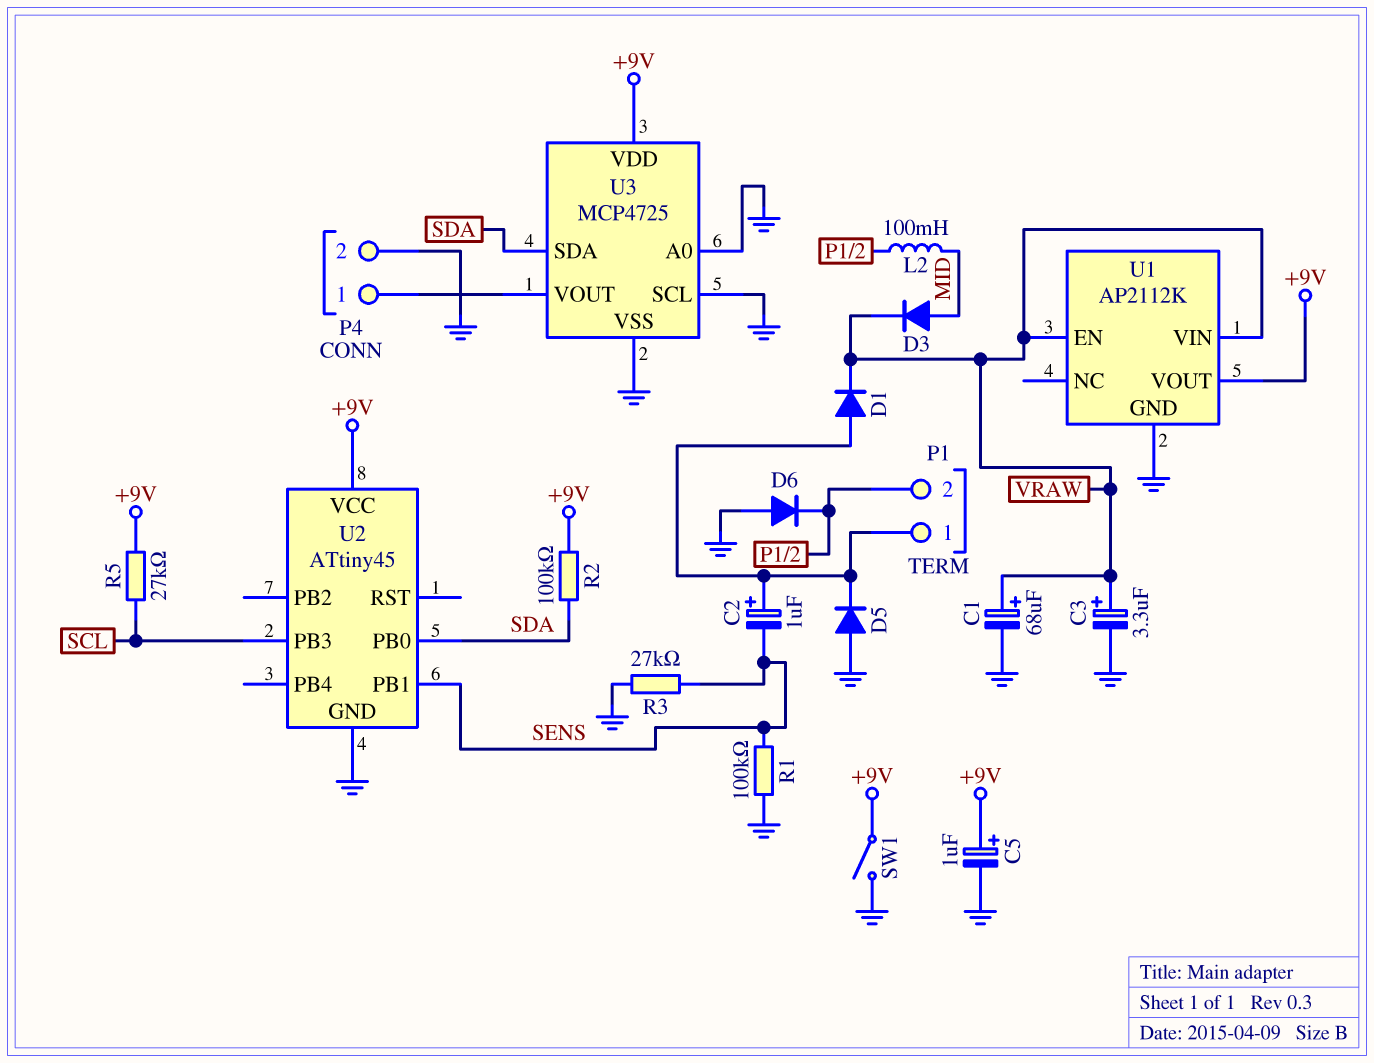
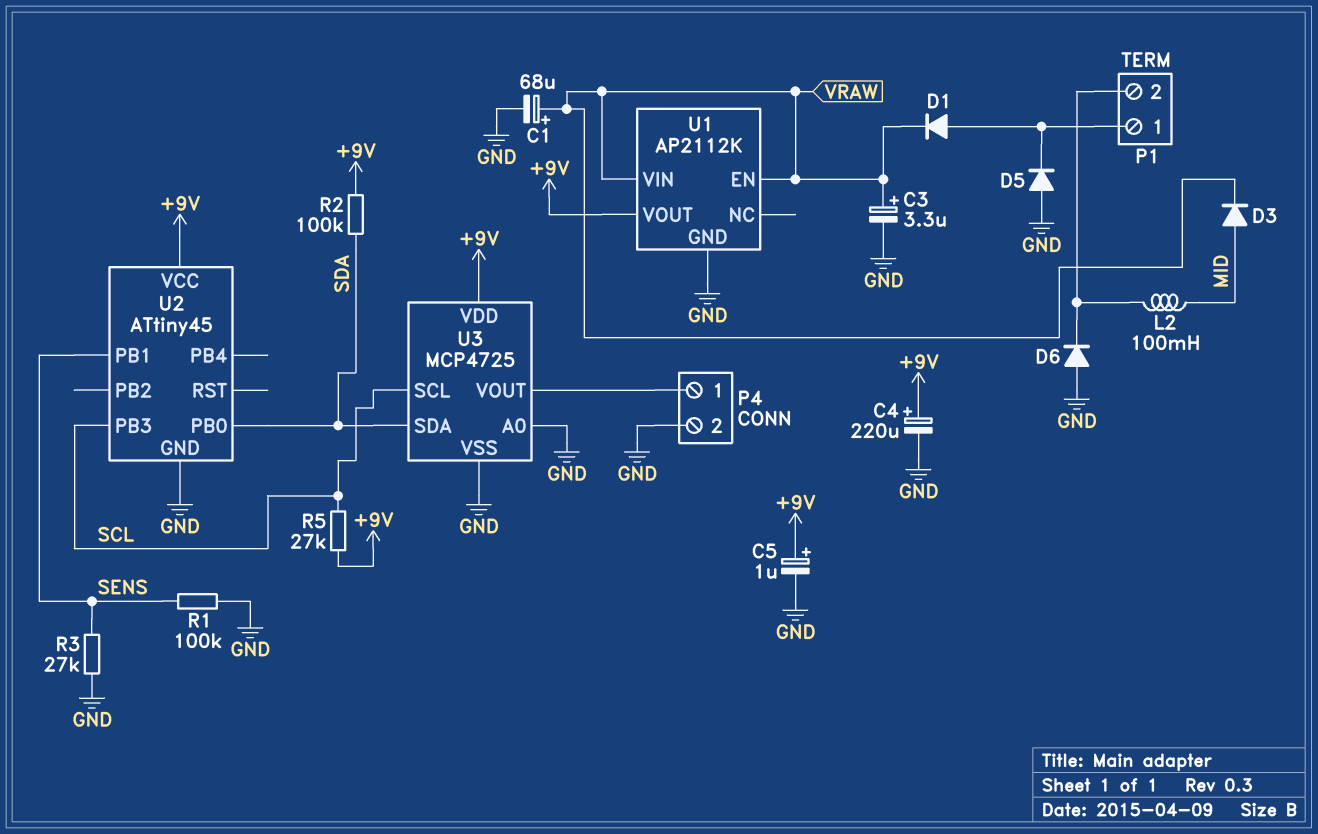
C2: 1uF (plus P1/1, minus SENS) -> none
C4: none -> 220uF (plus +9V, minus GND)
SW1: switch (+9V, GND) -> none
U3 pin SCL: GND -> SCL

